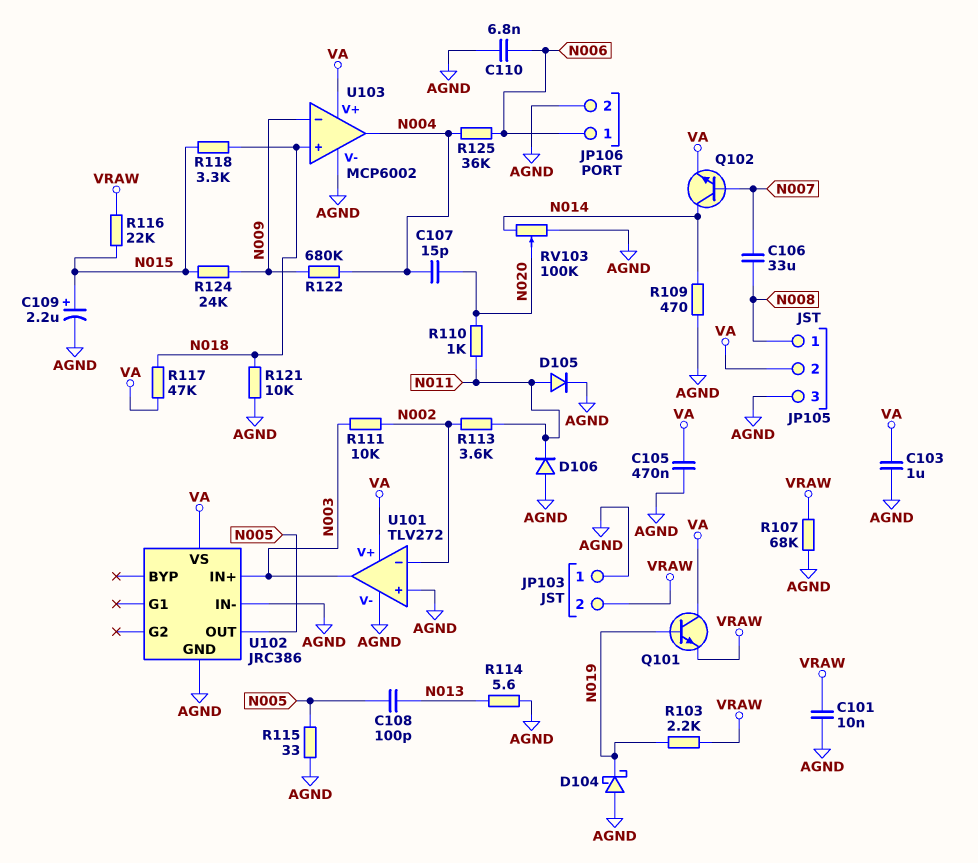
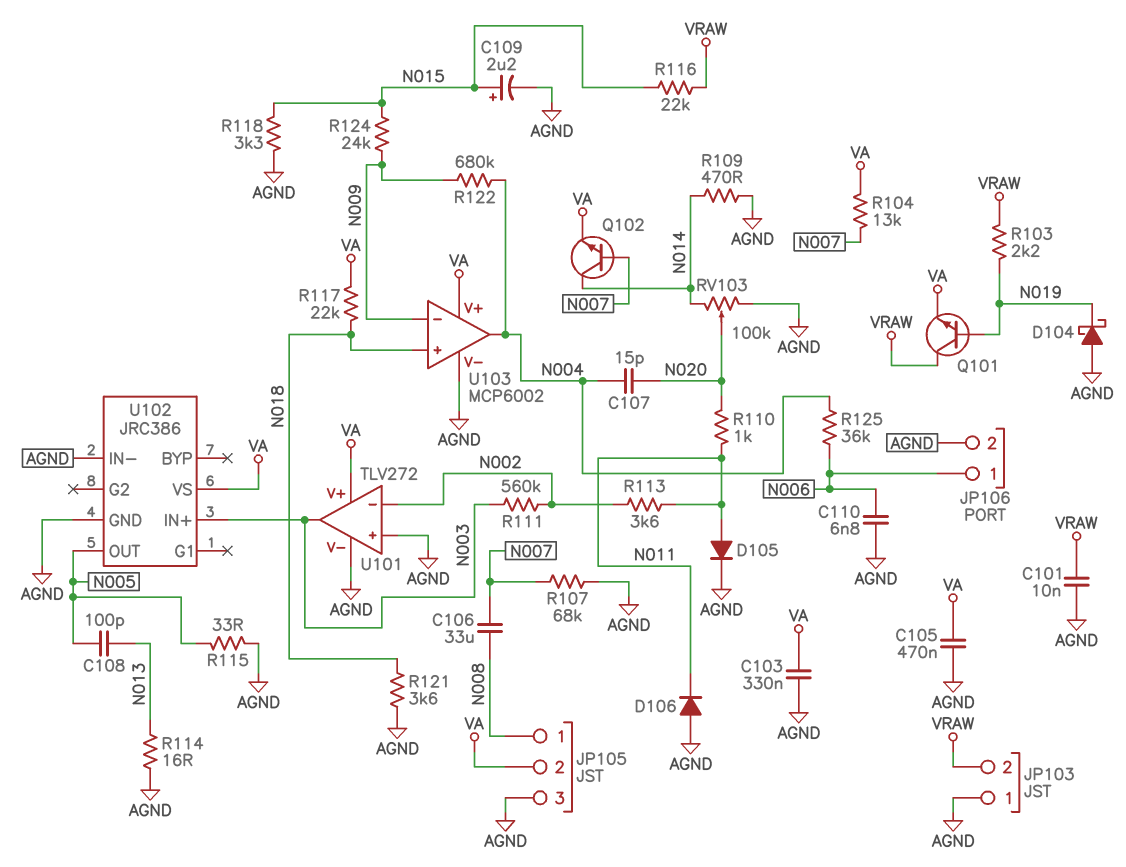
C103: 1uF (AGND, VA) -> 330nF (AGND, VA)
Q101: NPN (B N019, C VA, E VRAW) -> NPN (B N019, C VRAW, E VA)
R104: none -> 13k (N007, VA)
R107: 68k (AGND, VRAW) -> 68k (AGND, N007)
R111: 10k (N002, N003) -> 560k (N002, N003)
R114: 5.6 (AGND, N013) -> 16 (AGND, N013)
R117: 47k (N018, VA) -> 22k (N018, VA)
R118: 3.3k (N015, N018) -> 3.3k (AGND, N015)
R121: 10k (AGND, N018) -> 3.6k (AGND, N018)

